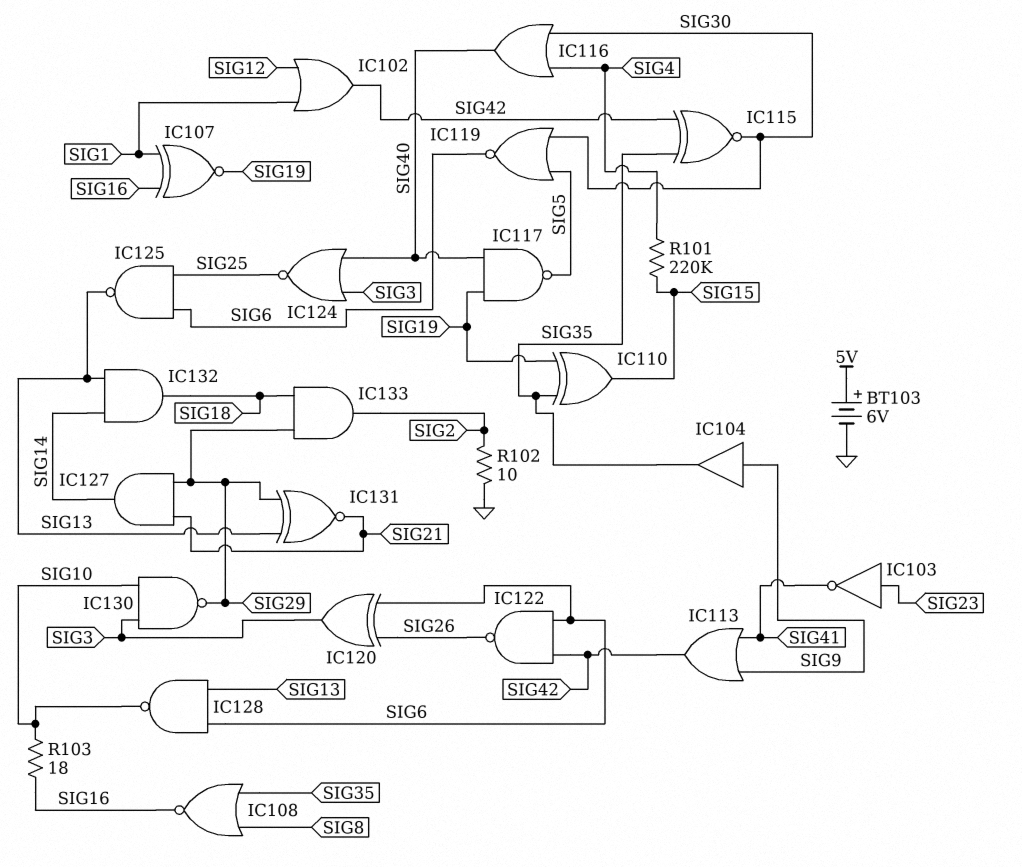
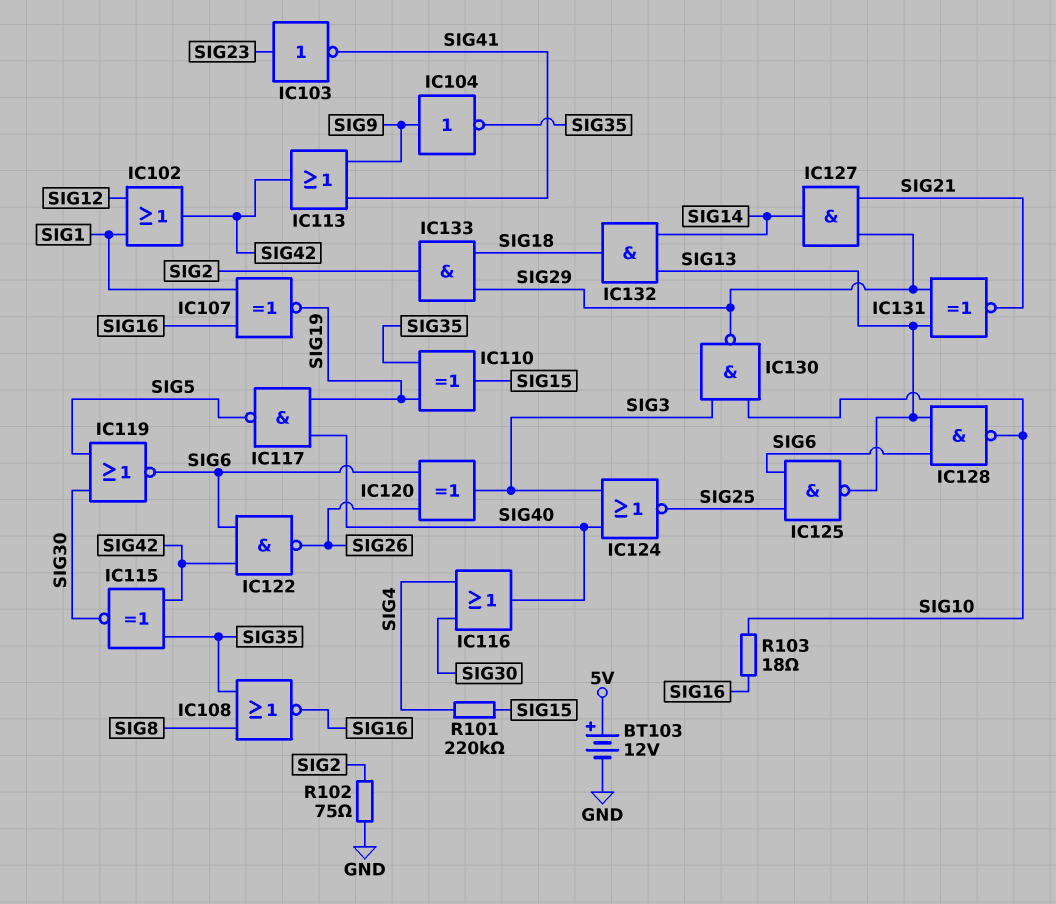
BT103: 6V (plus 5V, minus GND) -> 12V (plus 5V, minus GND)
IC104: buffer (in SIG9, out SIG35) -> NOT (in SIG9, out SIG35)
R102: 10 (GND, SIG2) -> 75 (GND, SIG2)

